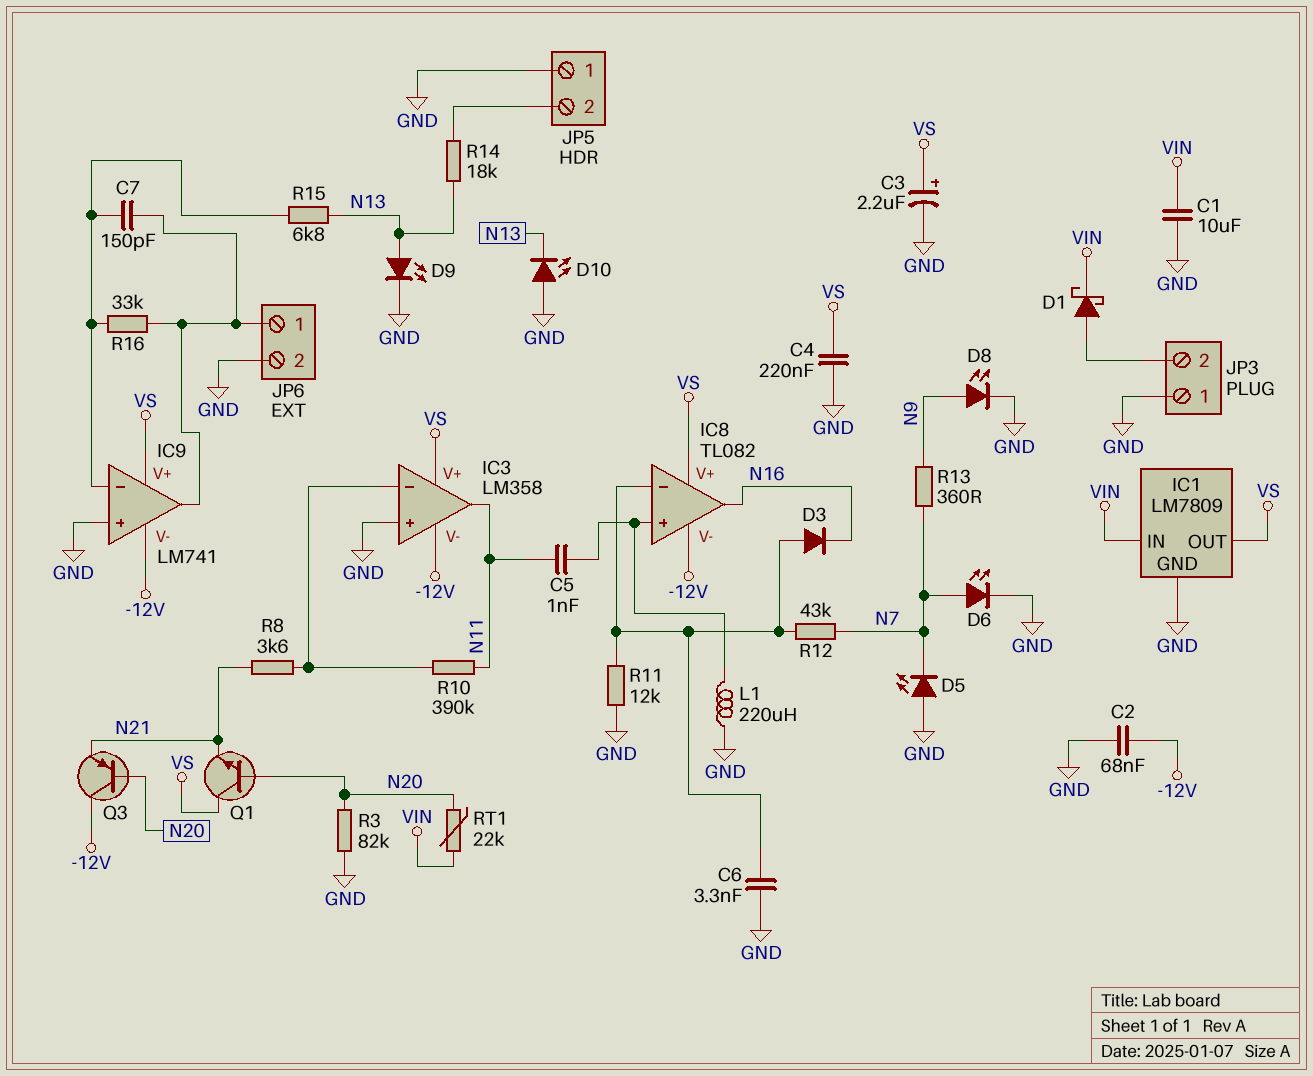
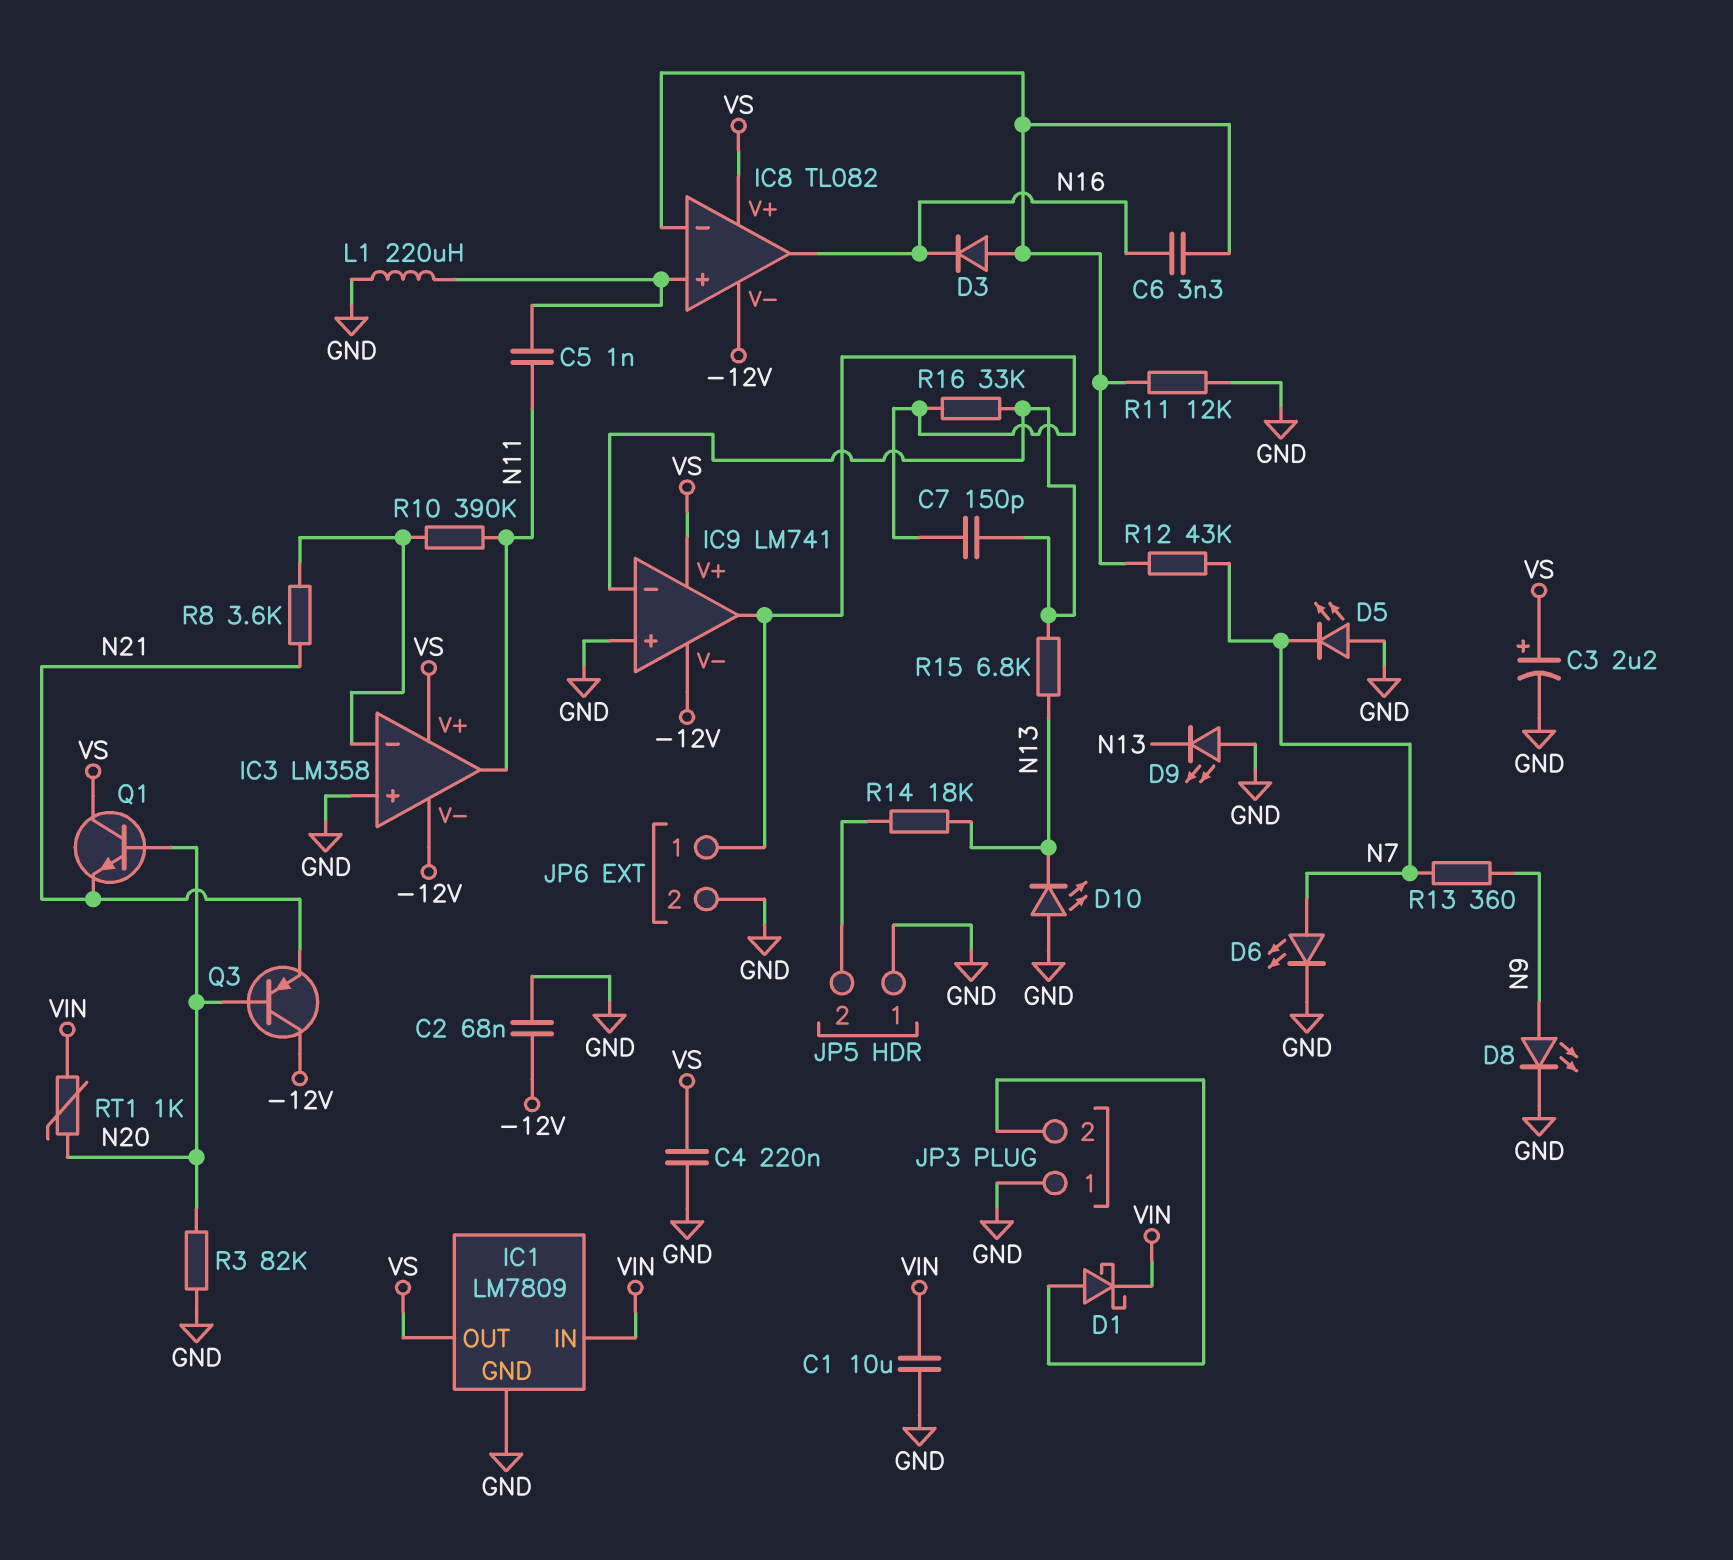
C6: 3.3nF (GND, IC8/in-) -> 3.3nF (IC8/in-, N16)
D9: LED (A N13, K GND) -> LED (A GND, K N13)
RT1: 22k (N20, VIN) -> 1k (N20, VIN)

